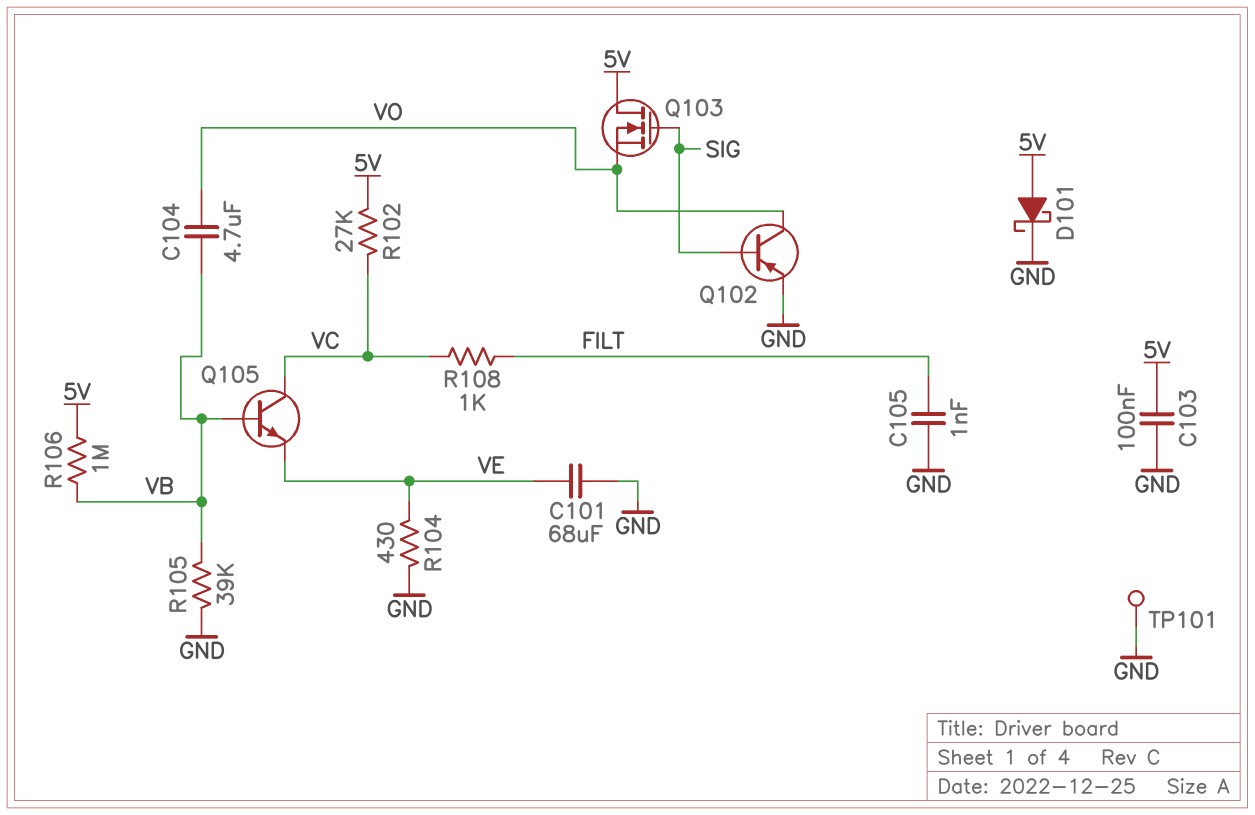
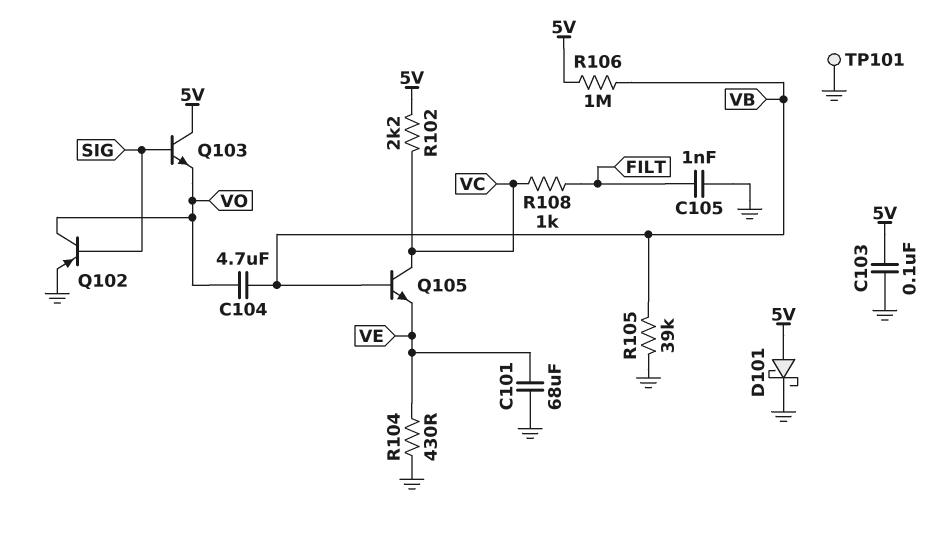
Q103: NMOS (G SIG, D 5V, S VO) -> NPN (B SIG, C 5V, E VO)
R102: 27k (5V, VC) -> 2.2k (5V, VC)

